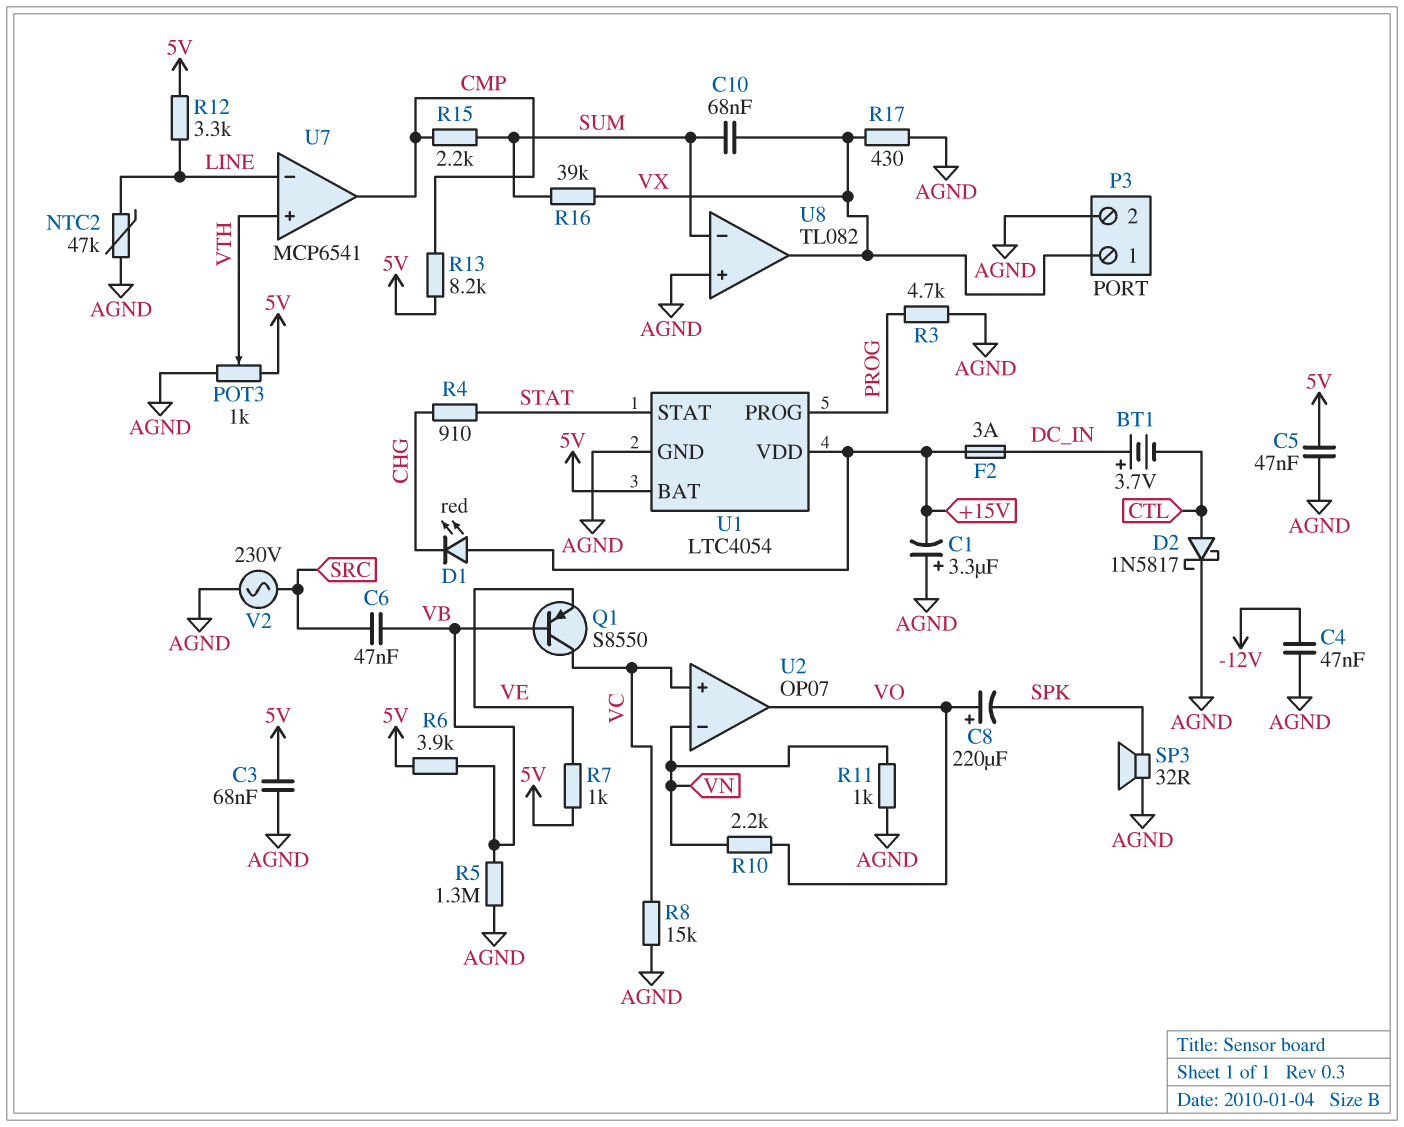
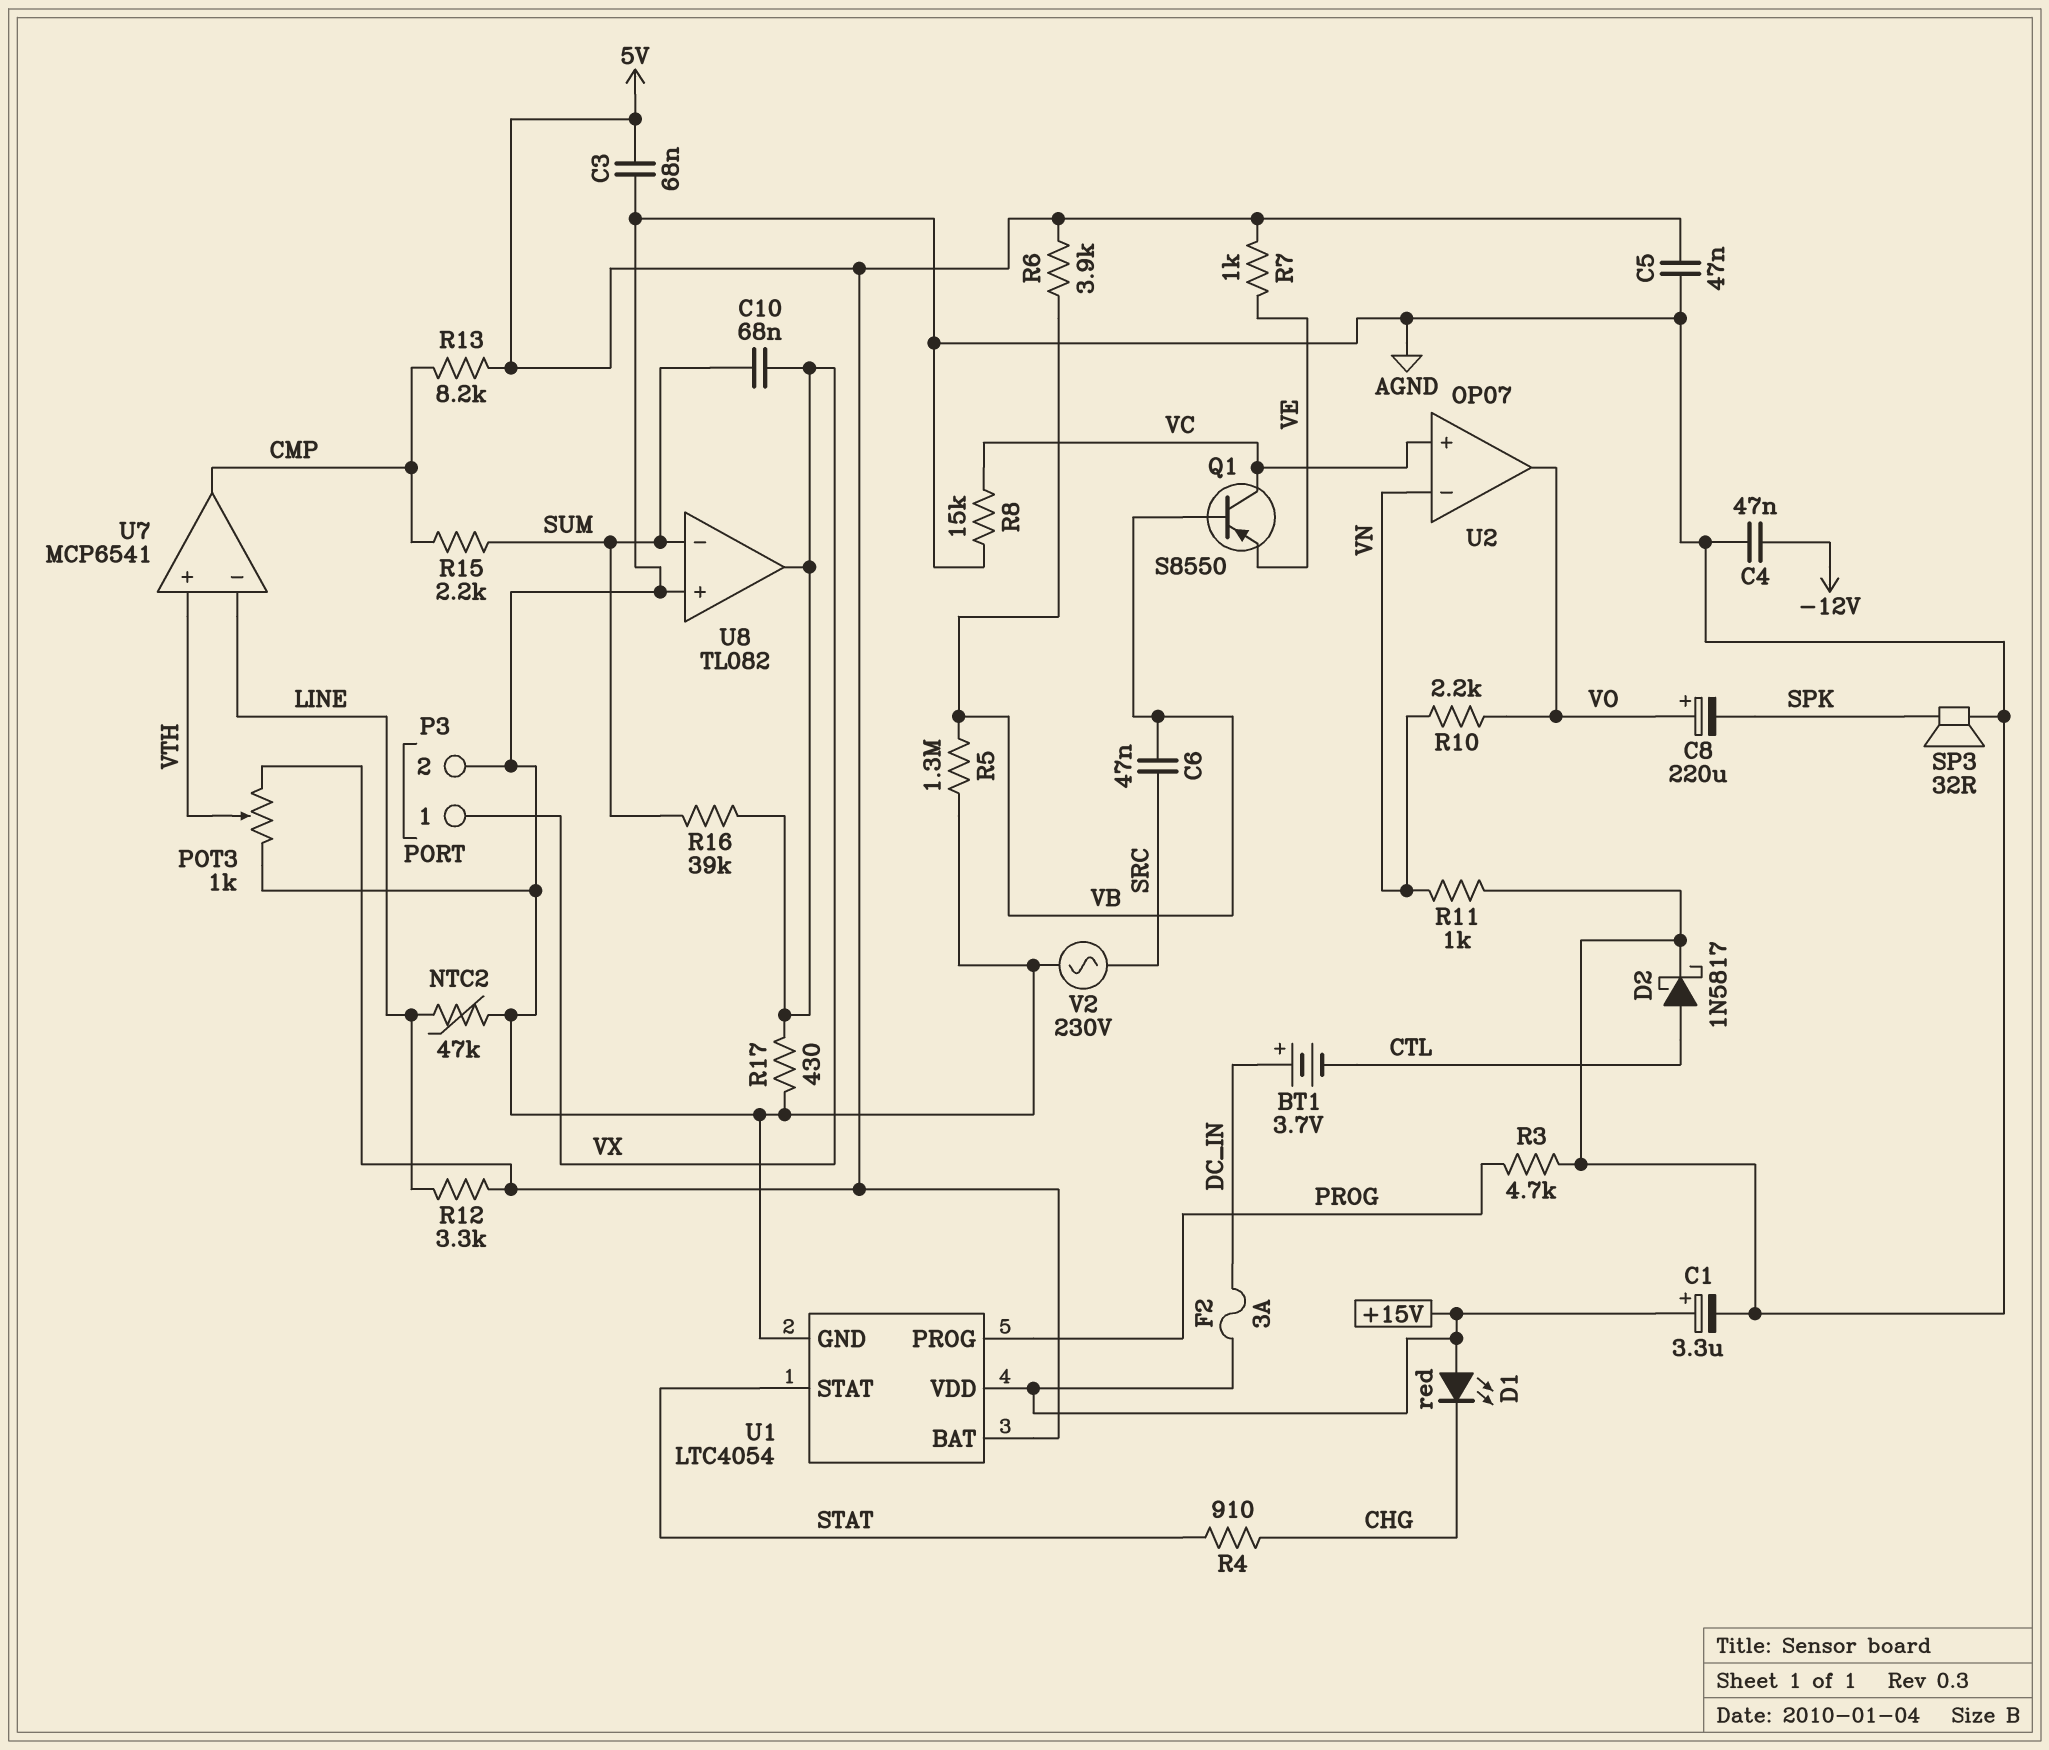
C1: 3.3uF (plus AGND, minus +15V) -> 3.3uF (plus +15V, minus AGND)

